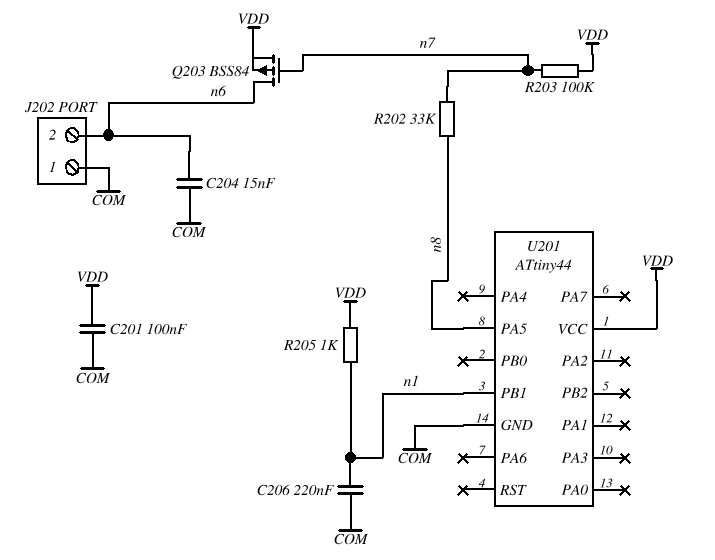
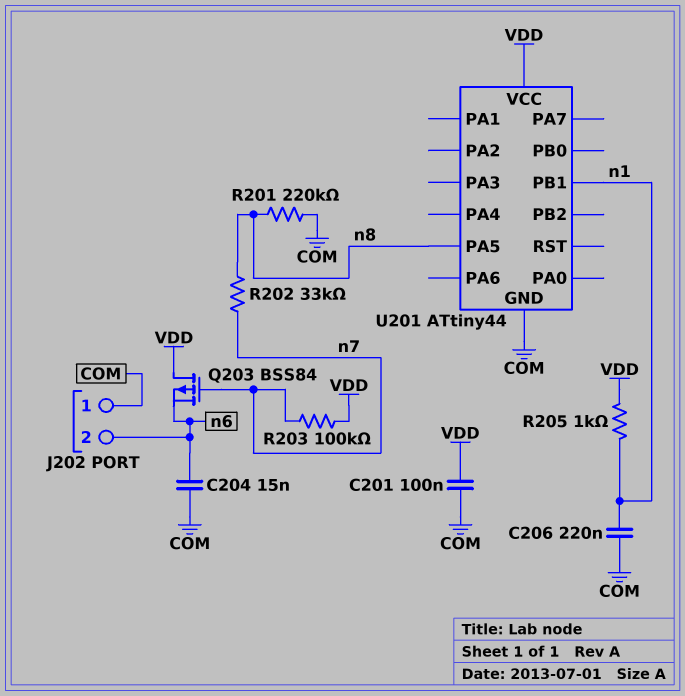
Q203: PMOS BSS84 (G n7, D n6, S VDD) -> PMOS BSS84 (G n7, D VDD, S n6)
R201: none -> 220k (COM, n8)

